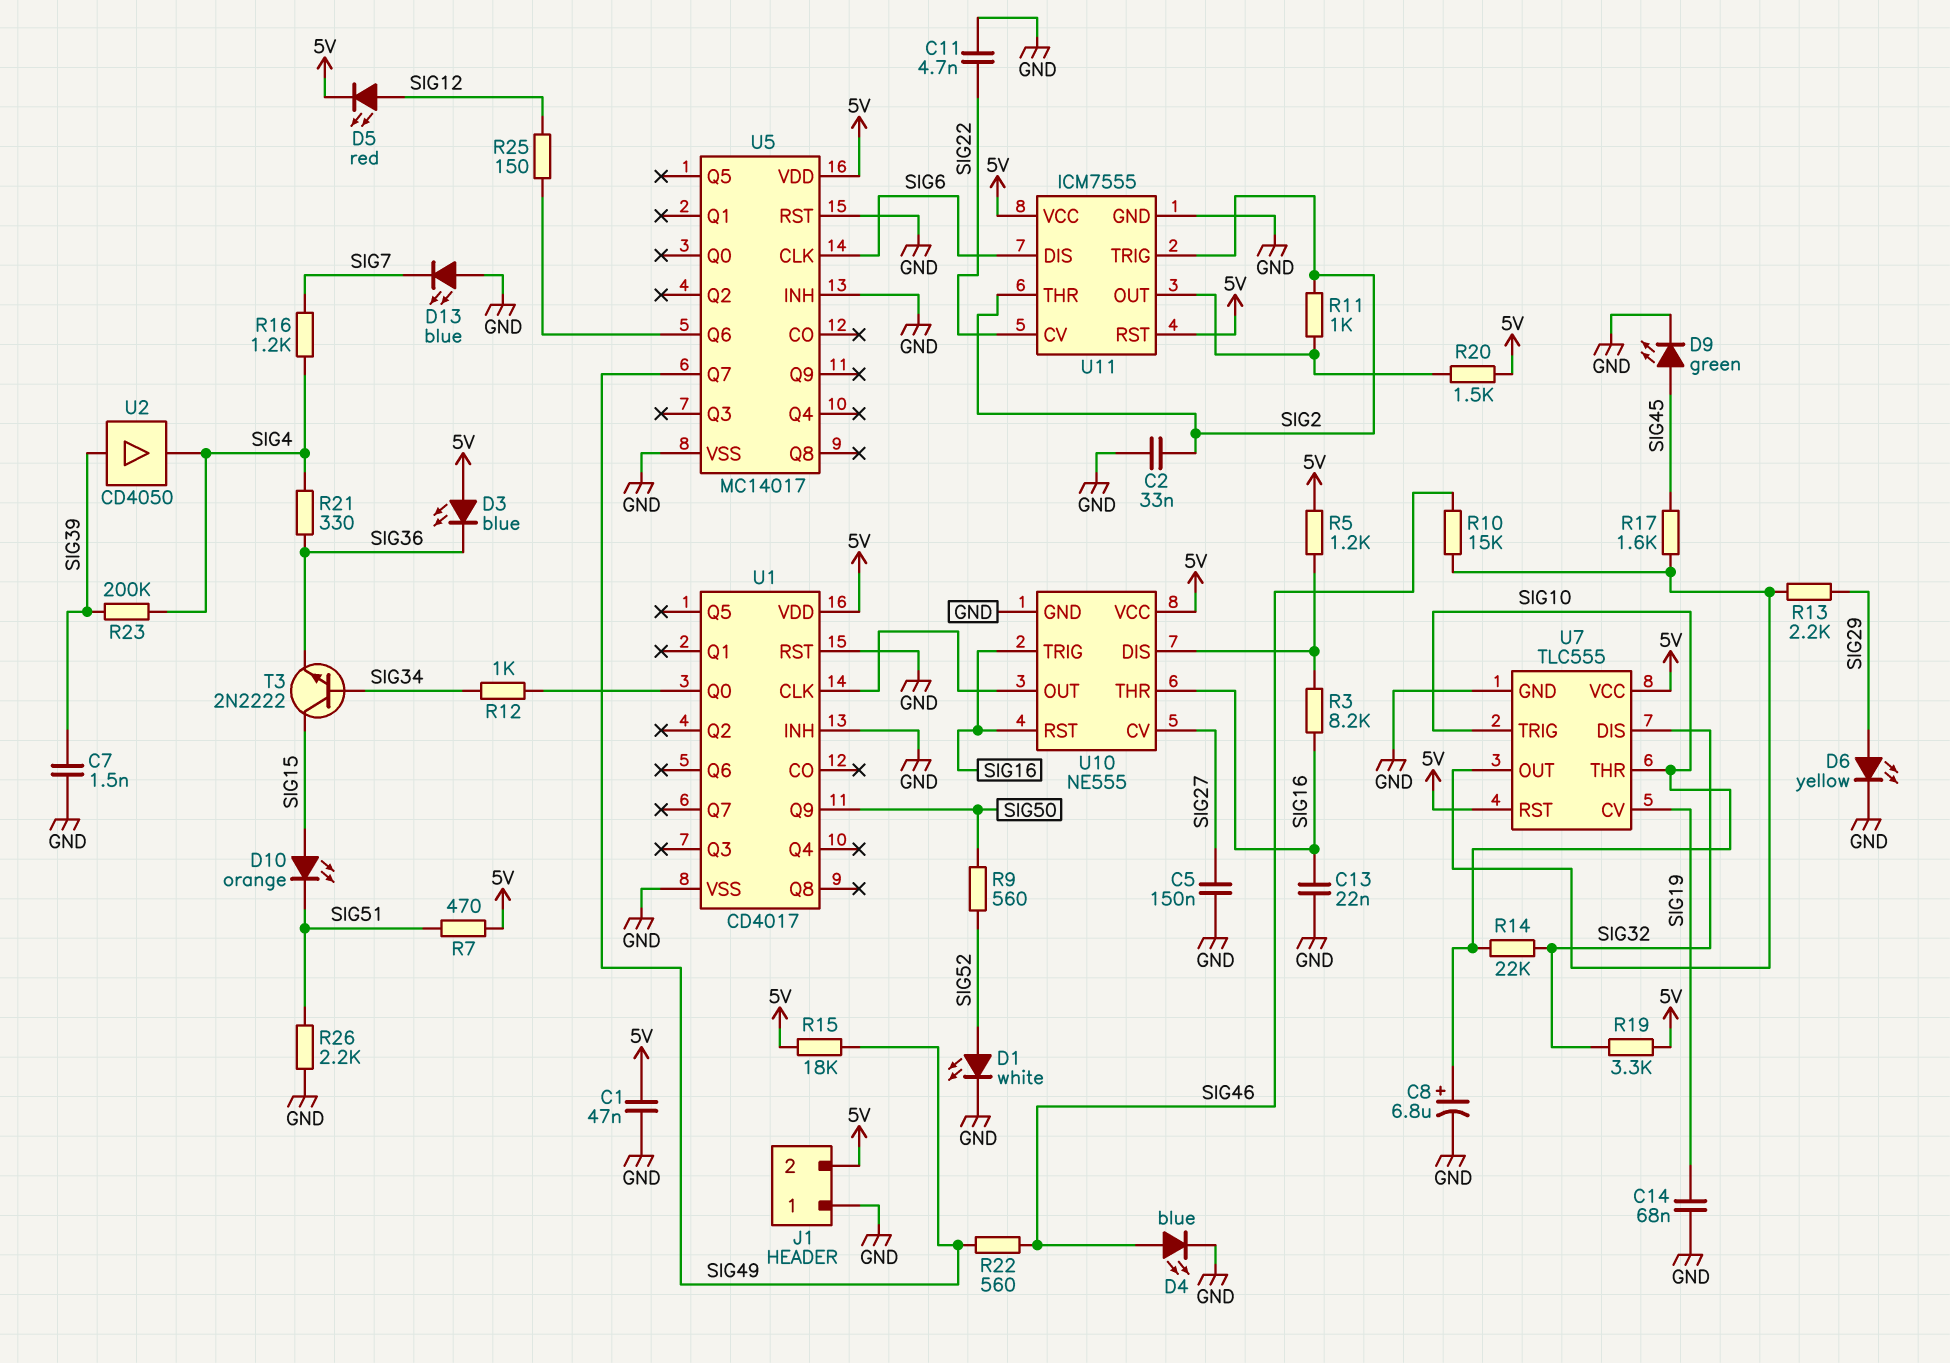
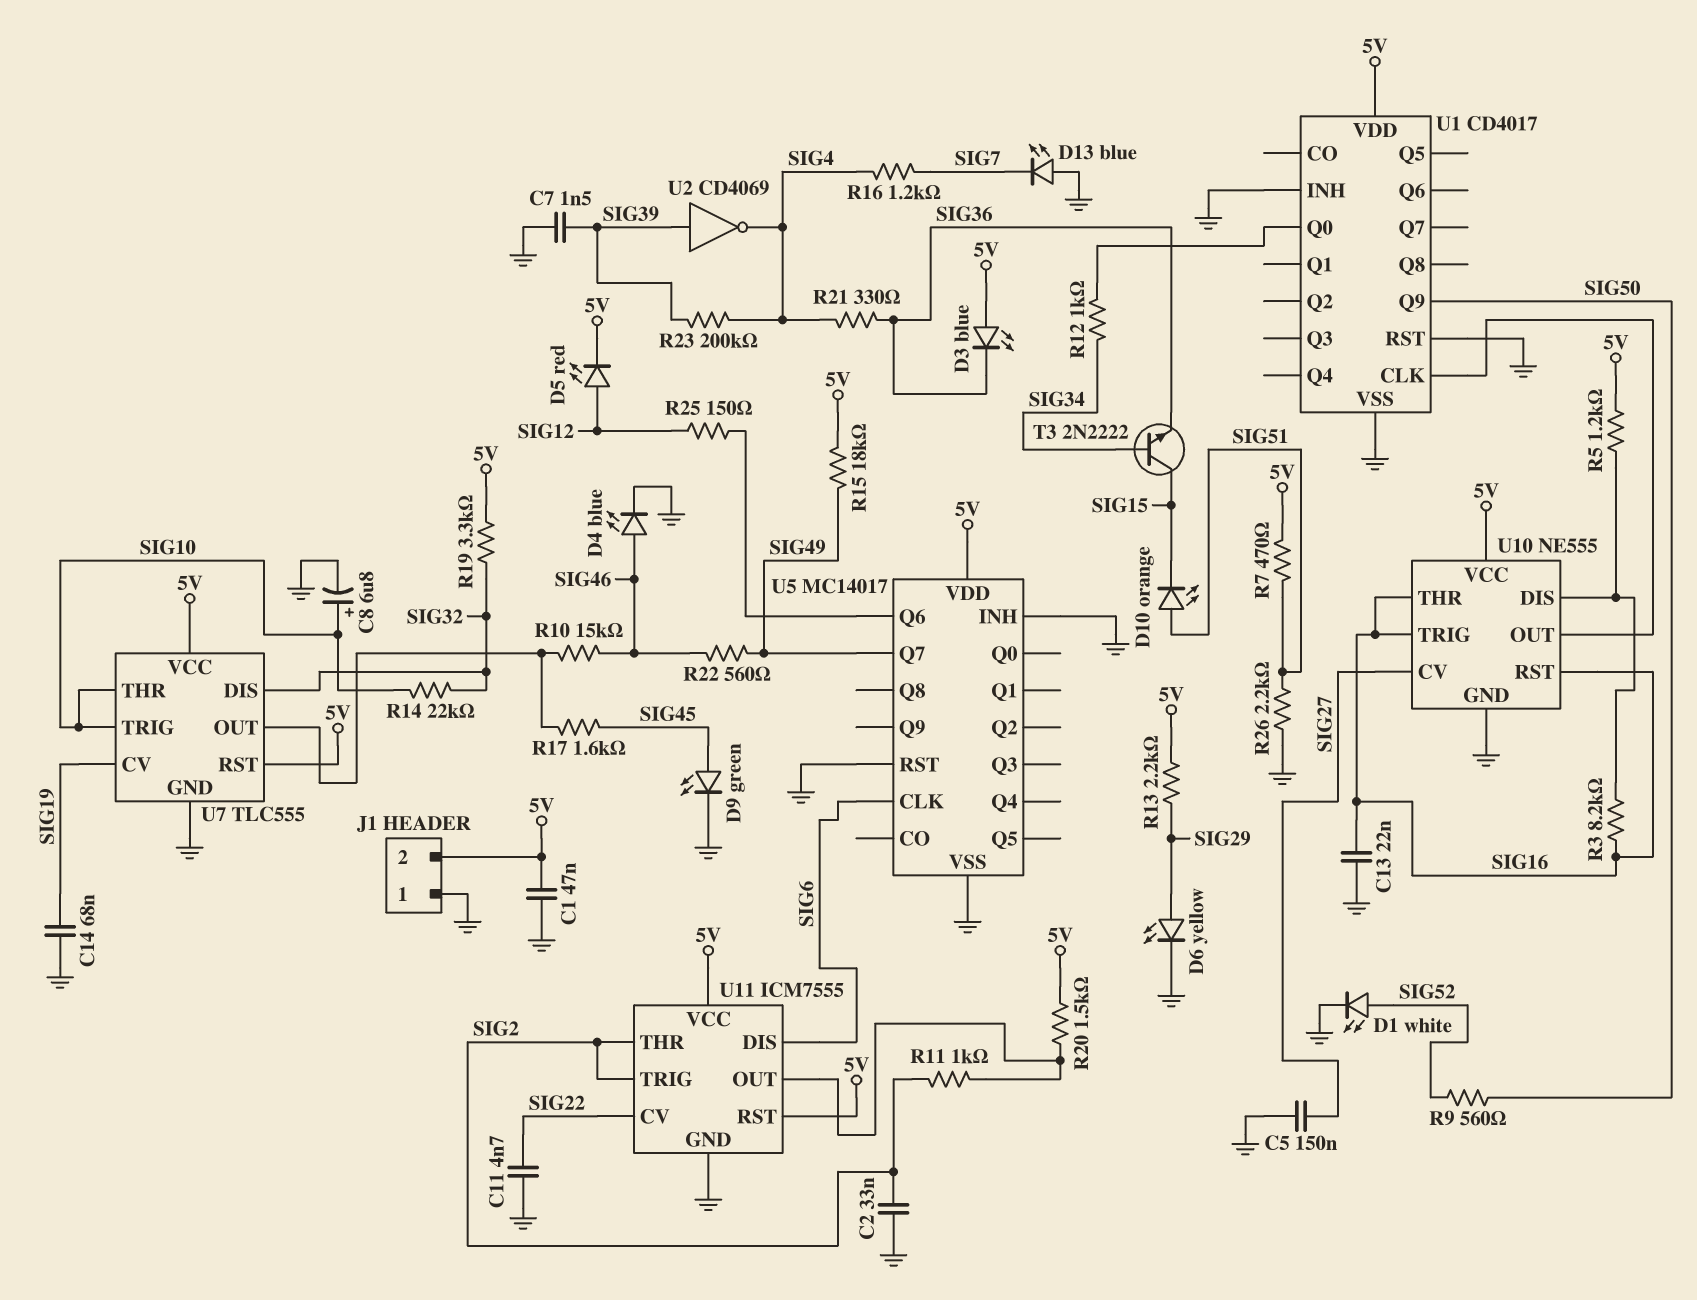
D10: LED orange (A SIG15, K SIG51) -> LED orange (A SIG51, K SIG15)
R13: 2.2k (SIG29, U7/OUT) -> 2.2k (5V, SIG29)
U2: buffer CD4050 (in SIG39, out SIG4) -> NOT CD4069 (in SIG39, out SIG4)

